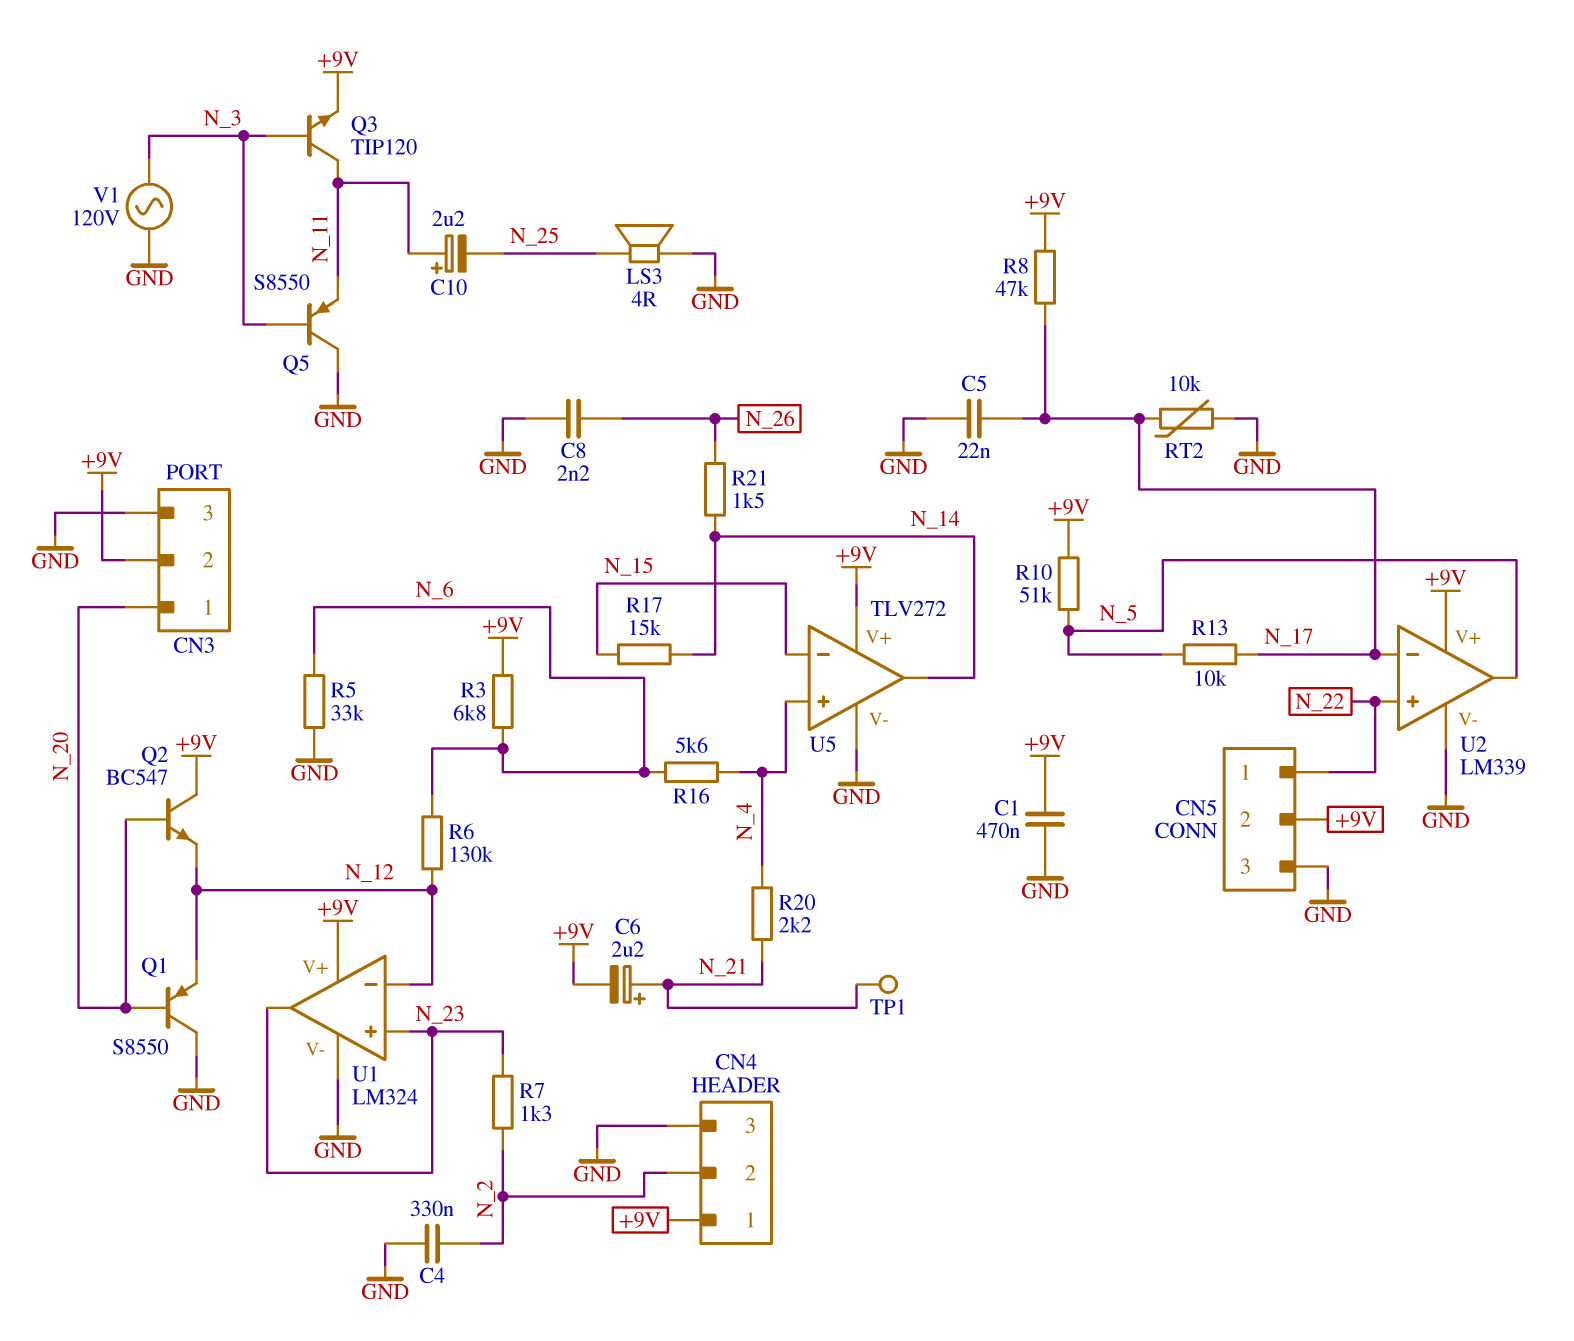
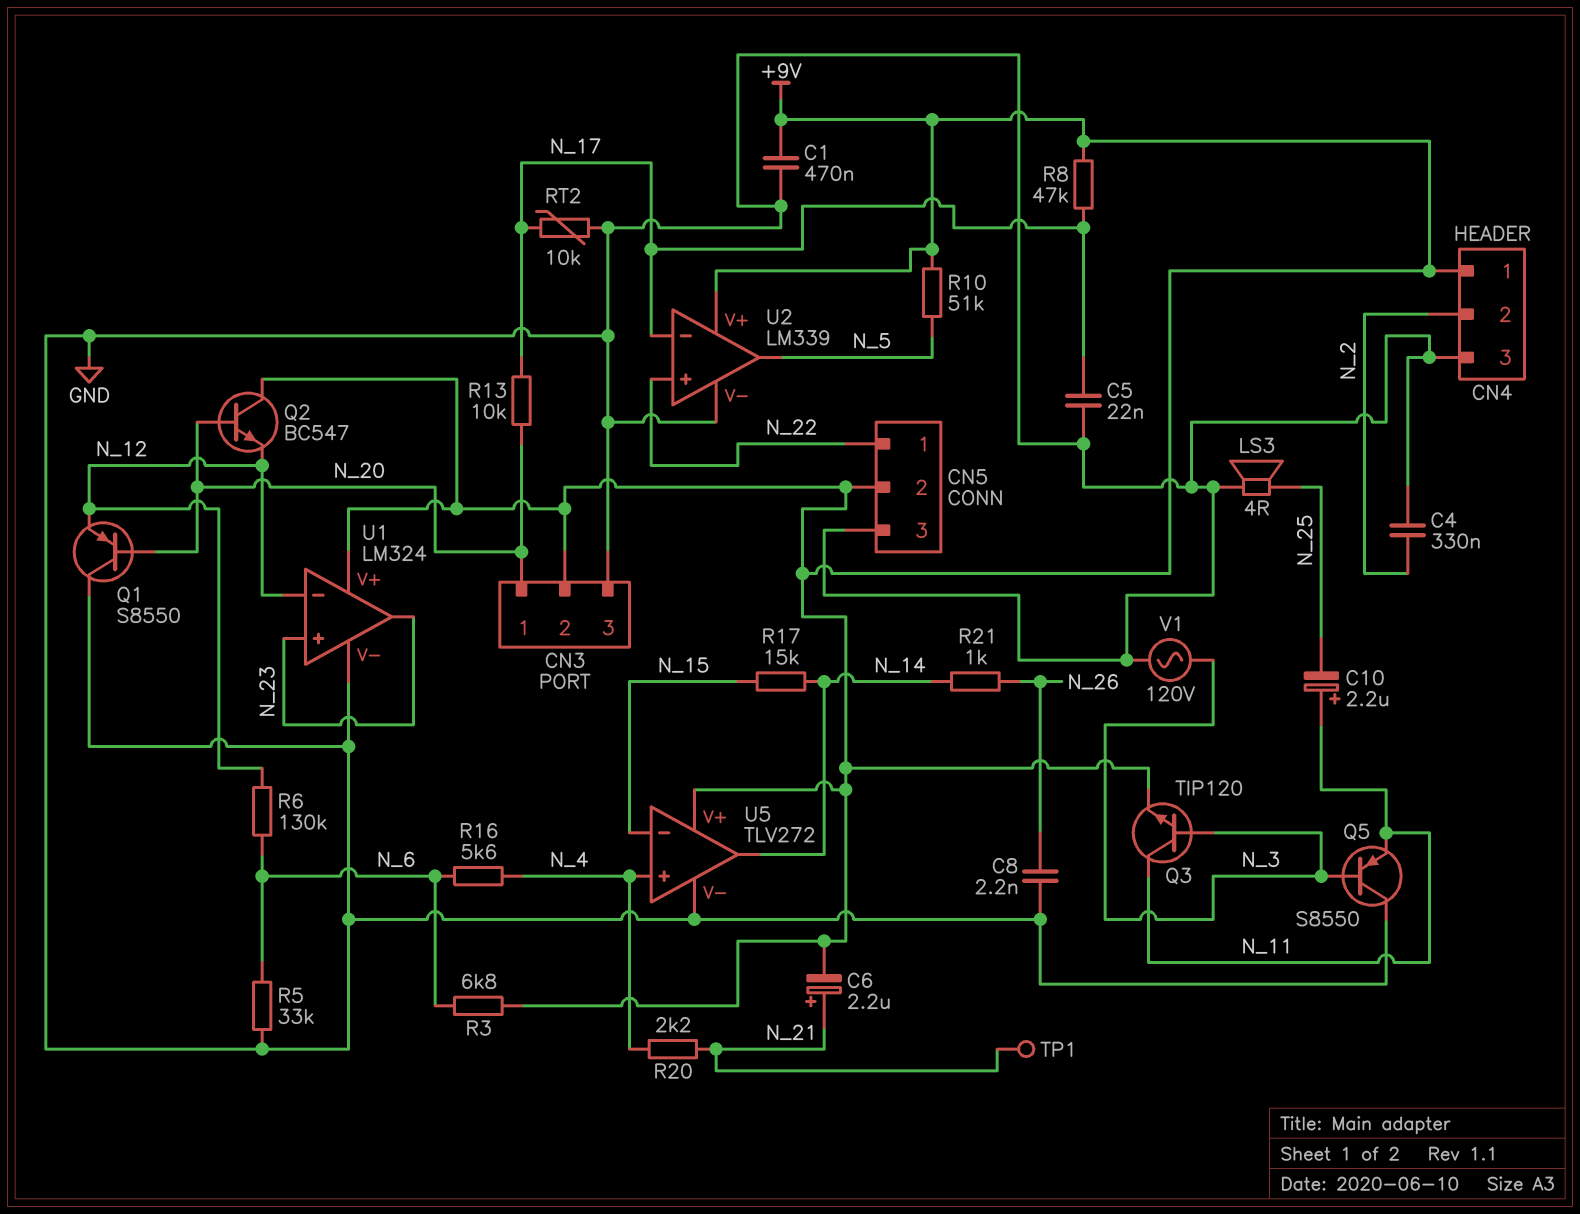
R7: 1.3k (N_2, N_23) -> none
R13: 10k (N_5, N_17) -> 10k (N_17, N_20)
R21: 1.5k (N_14, N_26) -> 1k (N_14, N_26)

